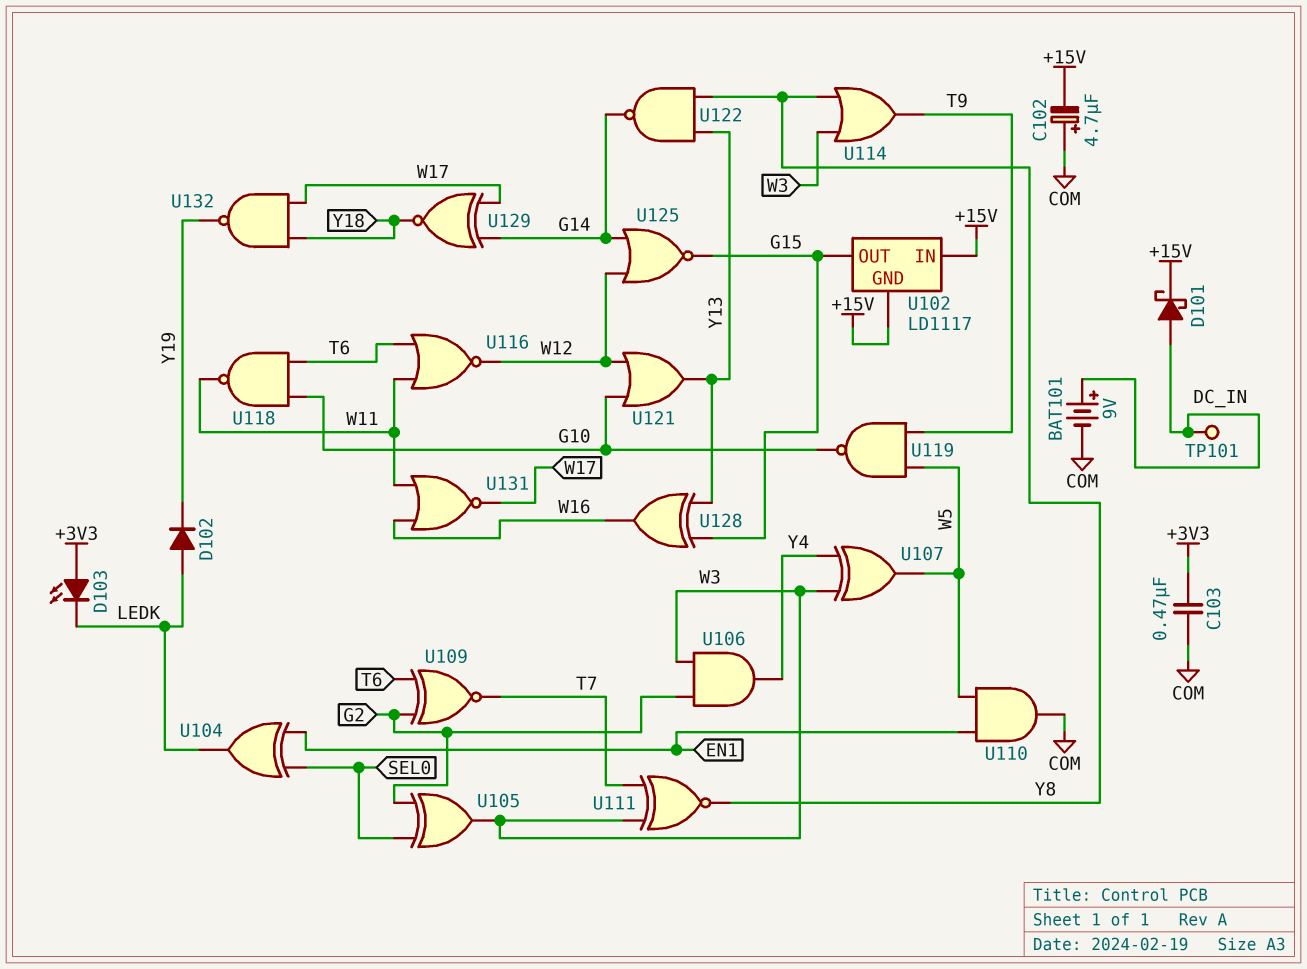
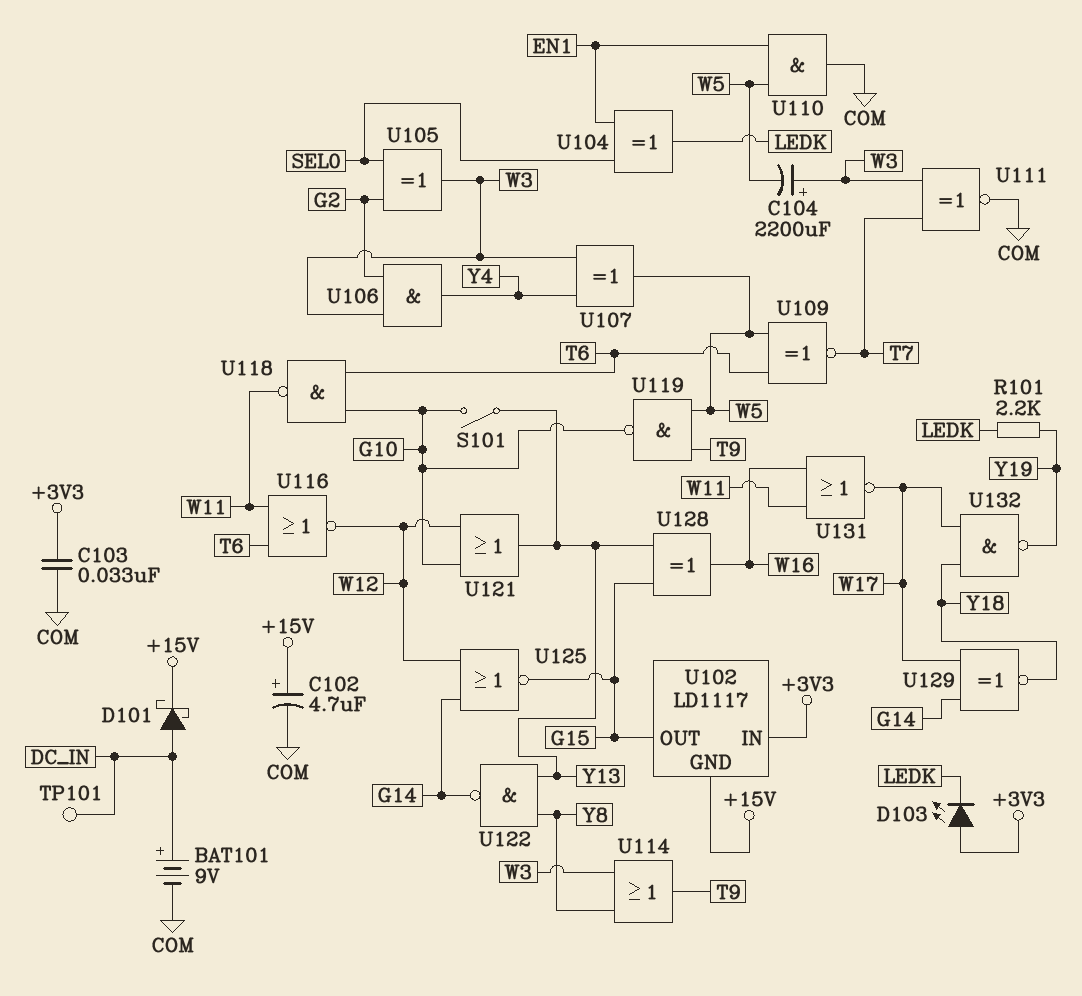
C102: 4.7uF (plus COM, minus +15V) -> 4.7uF (plus +15V, minus COM)
C103: 470nF (+3V3, COM) -> 33nF (+3V3, COM)
C104: none -> 2200uF (plus W3, minus W5)
D102: diode (A LEDK, K Y19) -> none
R101: none -> 2.2k (LEDK, Y19)
S101: none -> switch (G10, Y13)
U102 pin IN: +15V -> +3V3
U109: XNOR (in G2, in T6, out T7) -> XNOR (in T6, in W5, out T7)
U111: XNOR (in T7, in W3, out Y8) -> XNOR (in T7, in W3, out COM)

